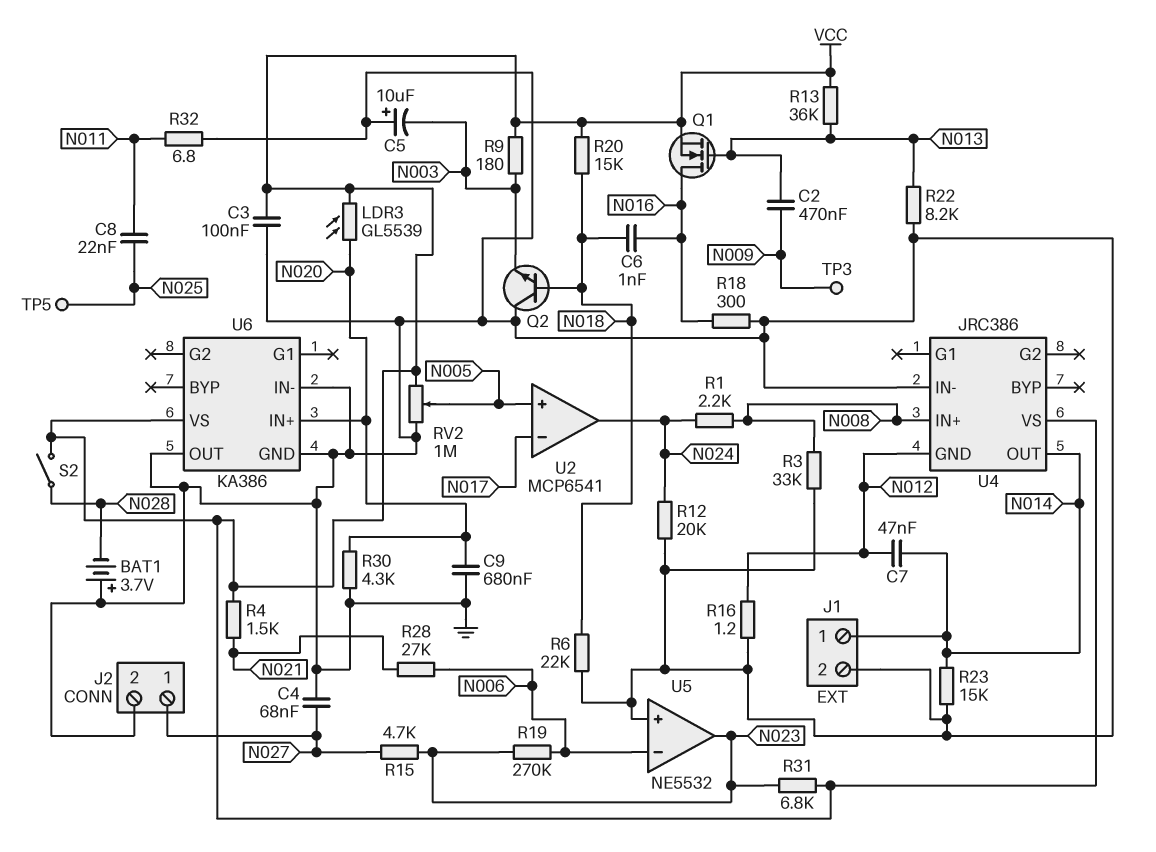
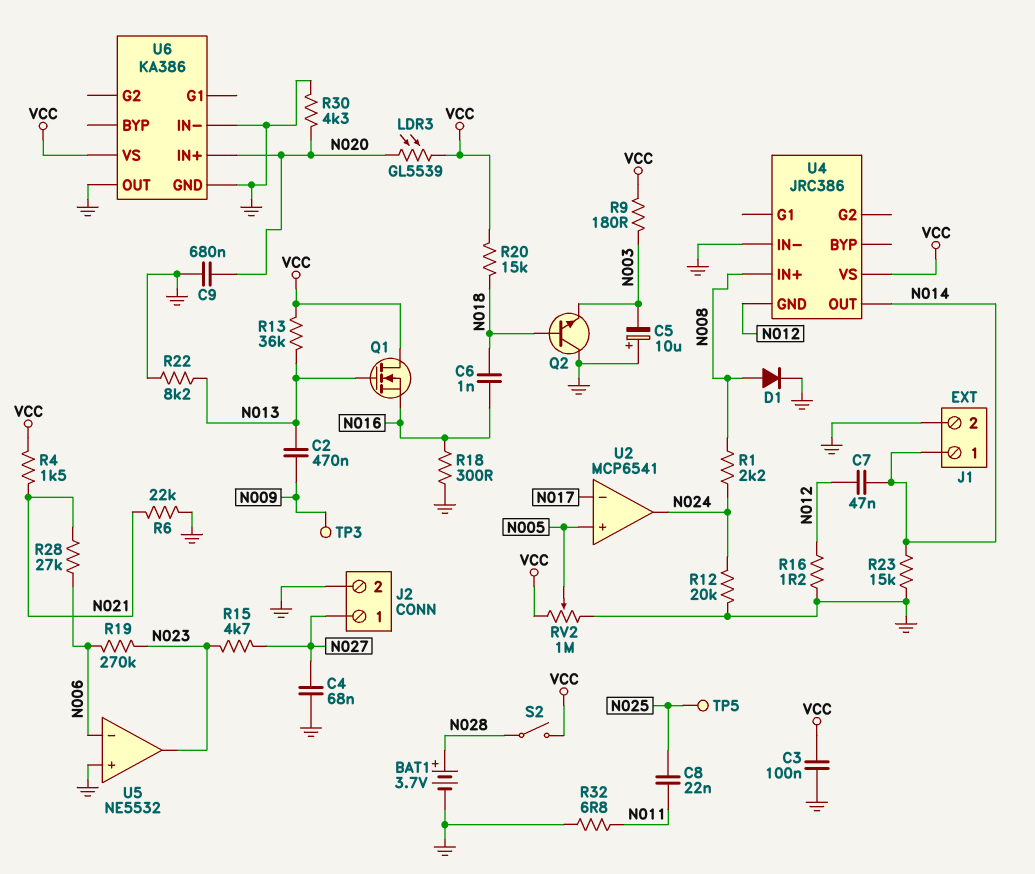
BAT1: 3.7V (plus GND, minus N028) -> 3.7V (plus N028, minus GND)
D1: none -> diode (A N008, K GND)
Q1: NMOS (G N013, D N016, S VCC) -> NMOS (G N013, D VCC, S N016)
R3: 33k (GND, N008) -> none
R6: 22k (GND, N018) -> 22k (GND, N021)
R31: 6.8k (N023, VCC) -> none

